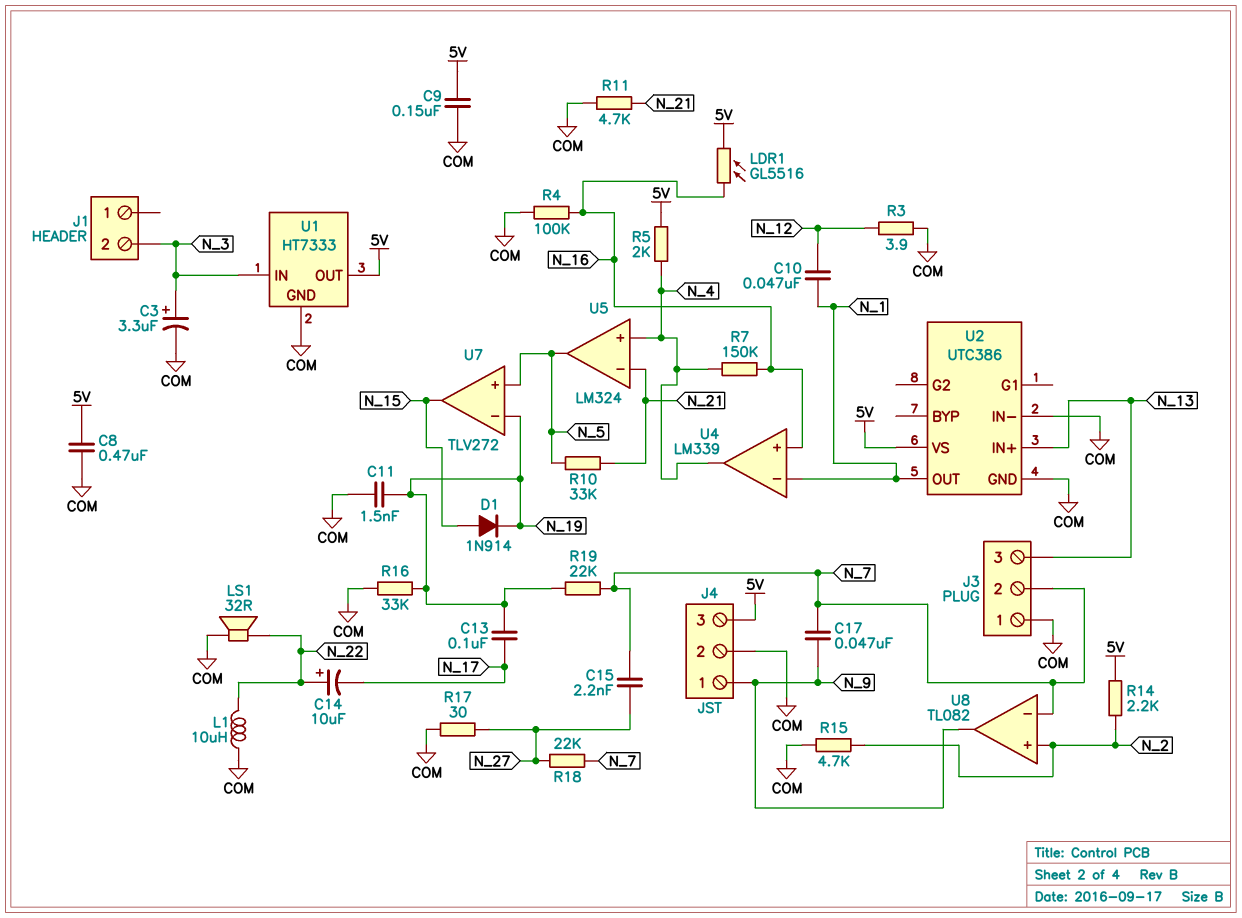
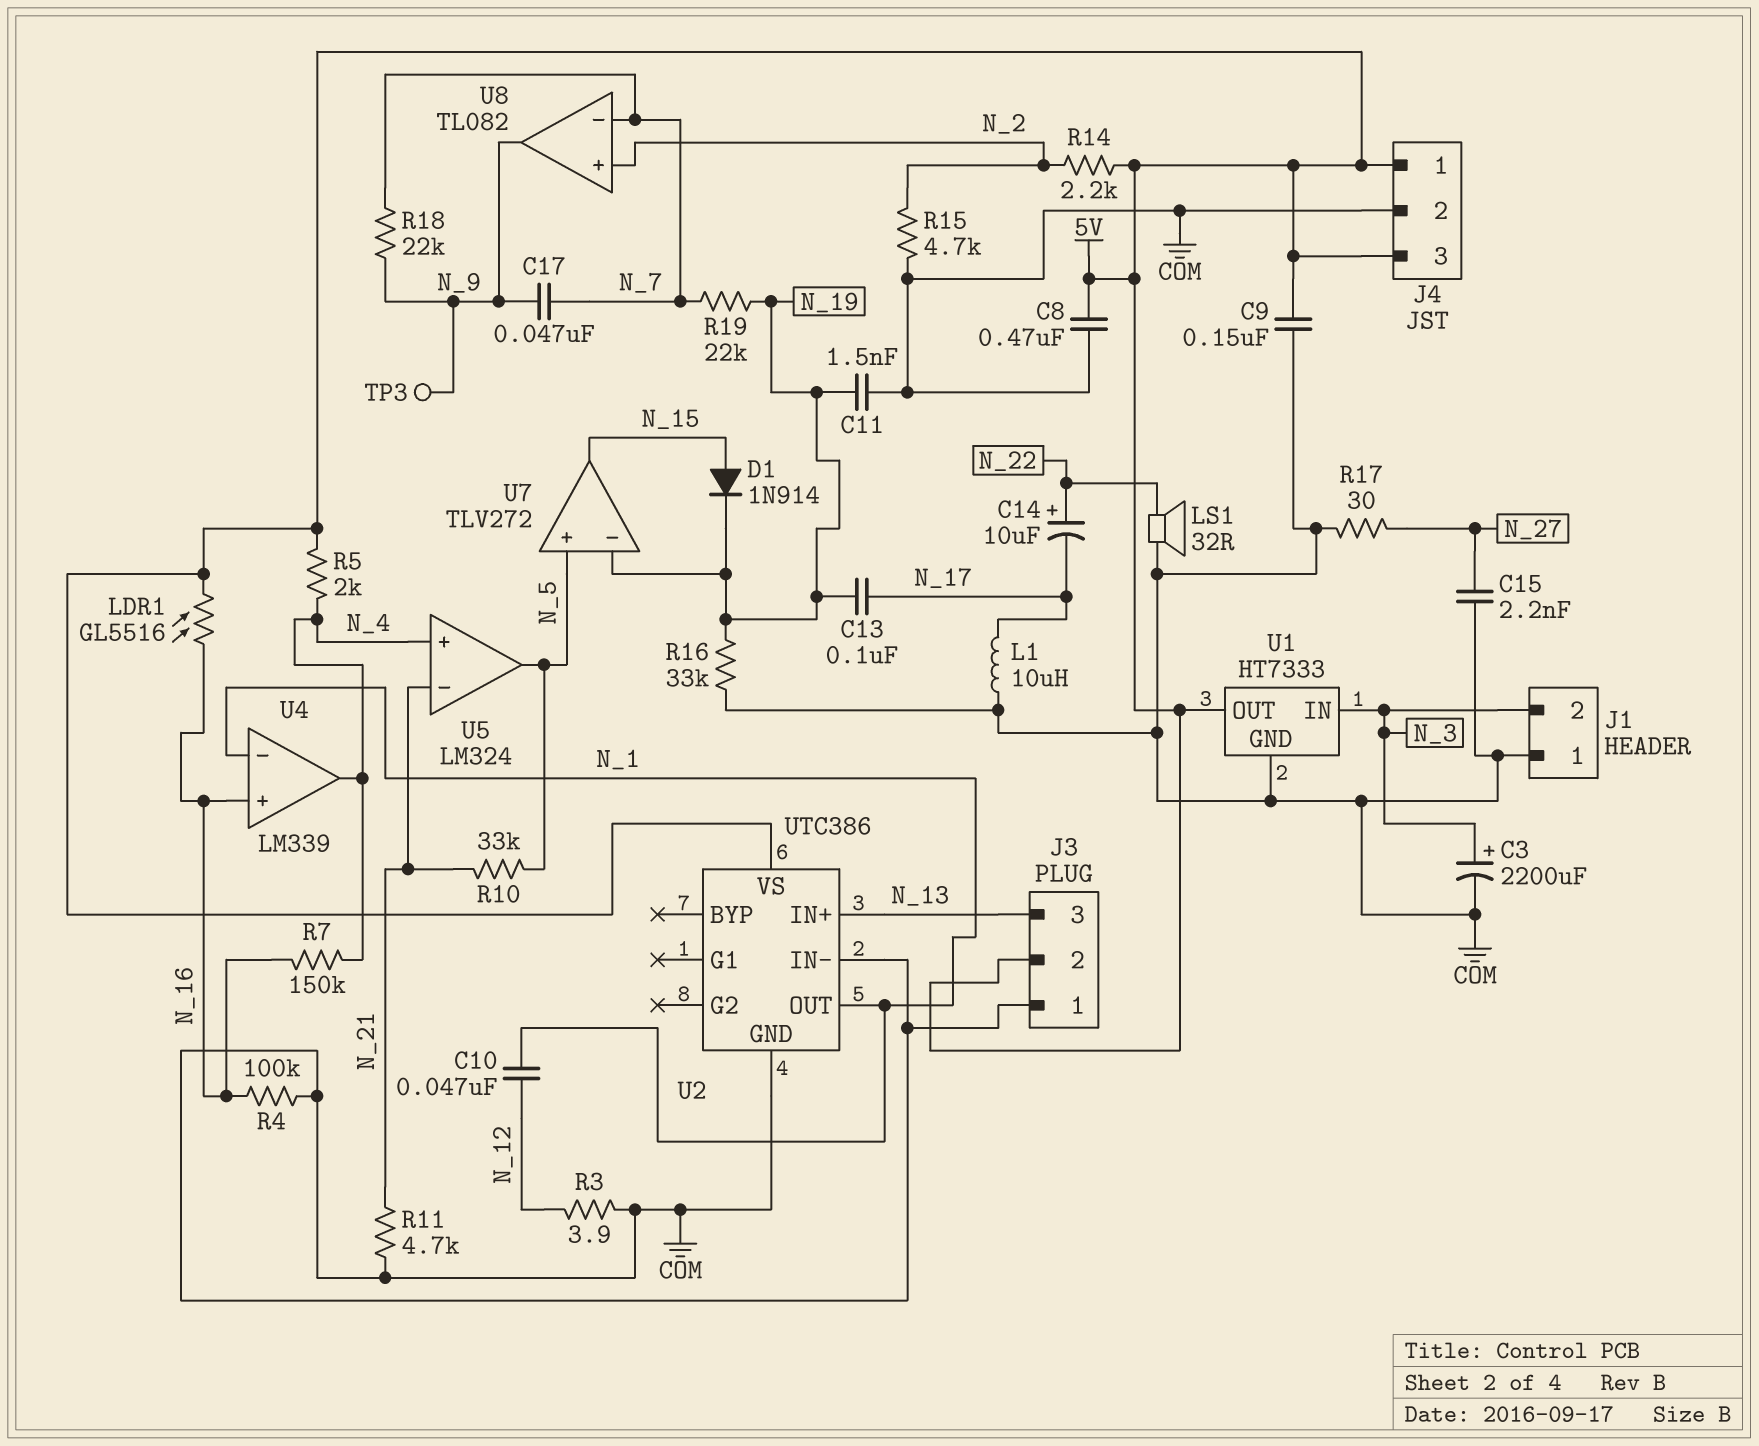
C3: 3.3uF (plus N_3, minus COM) -> 2200uF (plus N_3, minus COM)
C15: 2.2nF (N_7, N_27) -> 2.2nF (COM, N_27)
J1 pin 1: none -> COM
J3 pin 2: N_7 -> 5V
J4 pin 1: N_9 -> 5V
L1: 10uH (COM, N_22) -> 10uH (COM, N_17)
R18: 22k (N_7, N_27) -> 22k (N_7, N_9)
TP3: none -> test point (N_9)

